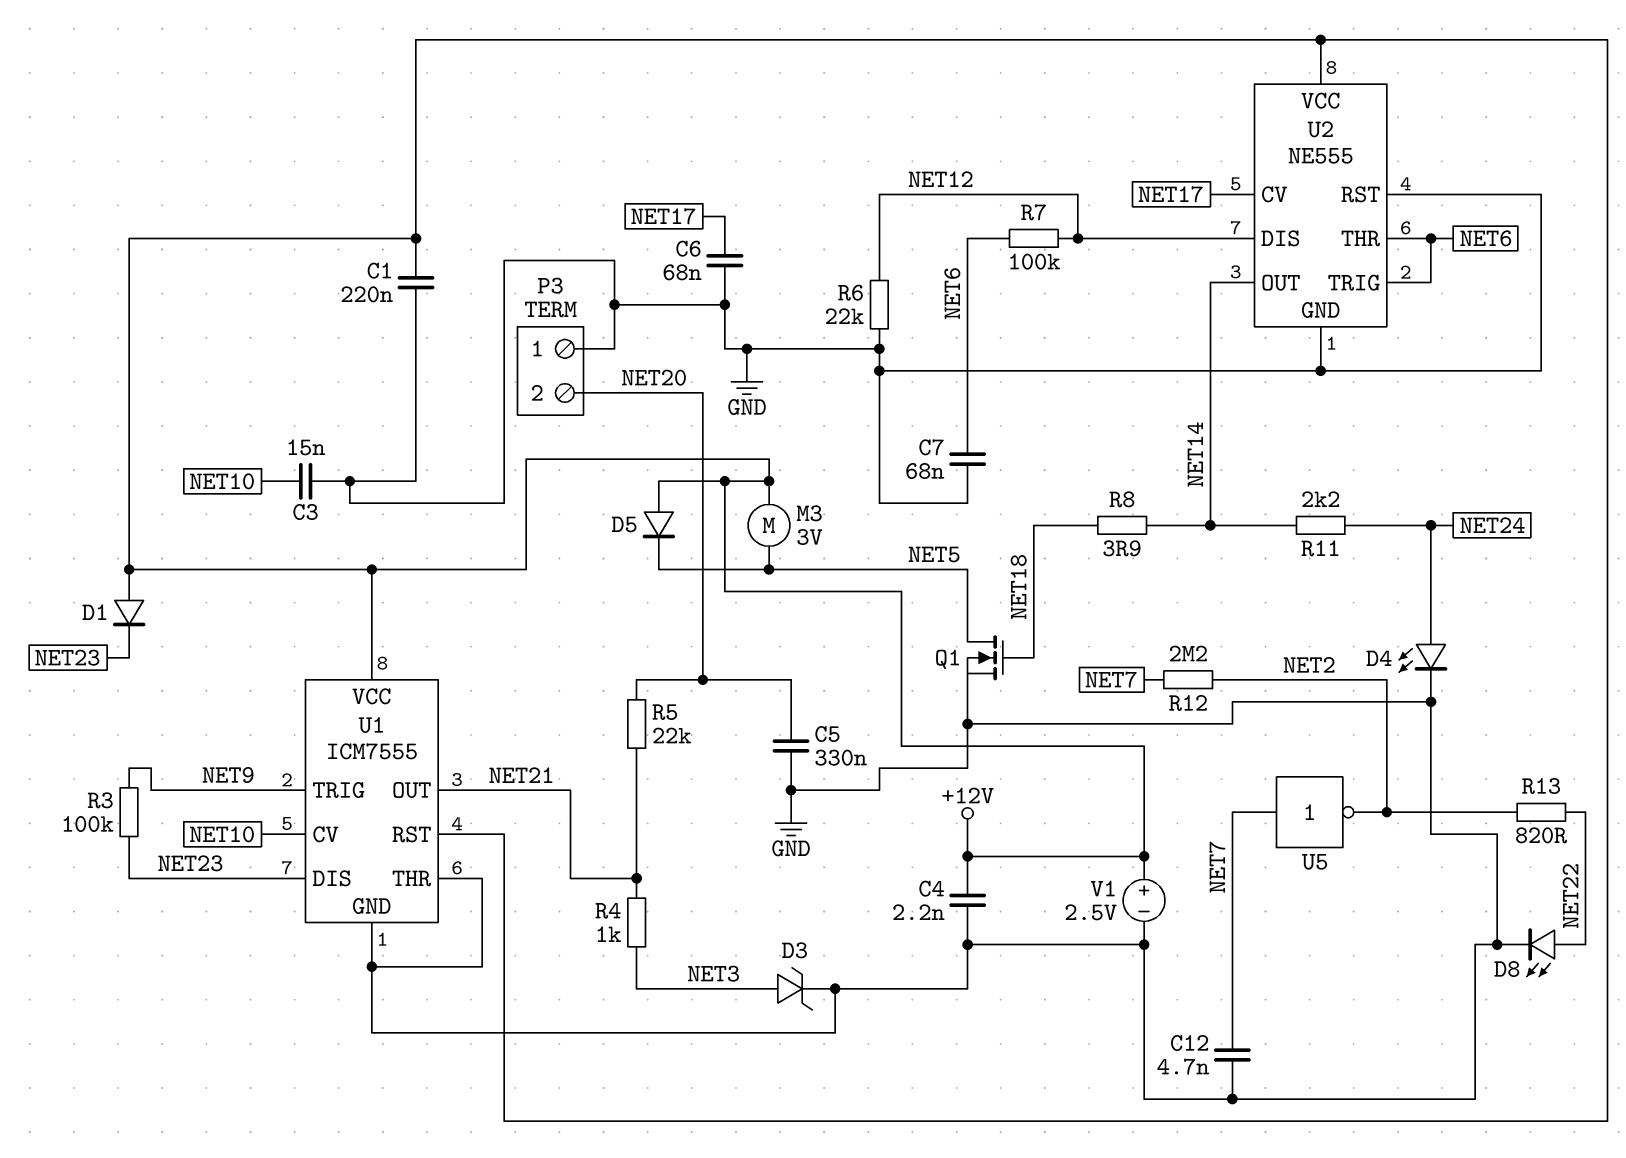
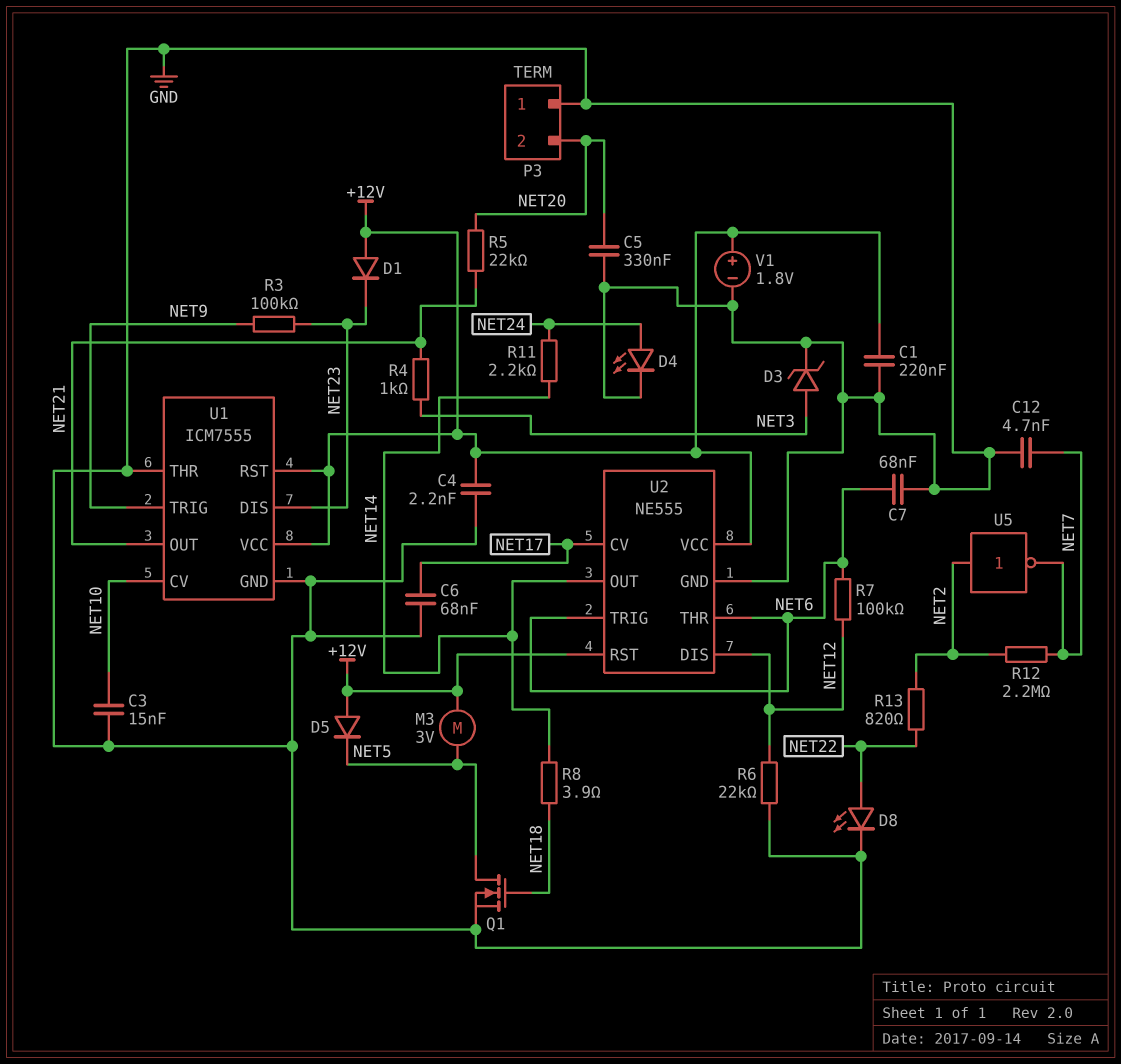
U2 pin RST: GND -> +12V
U5: NOT (in NET7, out NET2) -> NOT (in NET2, out NET7)
V1: 2.5V (plus +12V, minus GND) -> 1.8V (plus +12V, minus GND)

